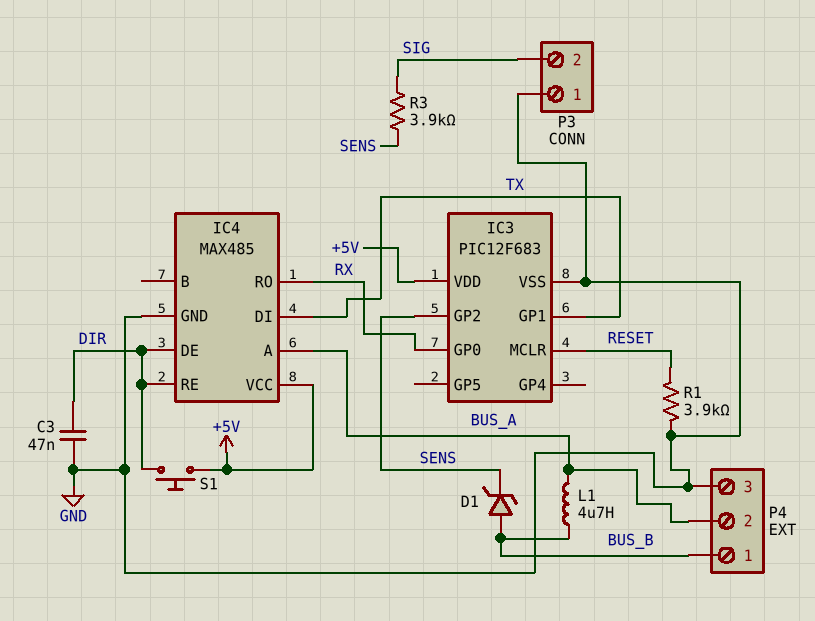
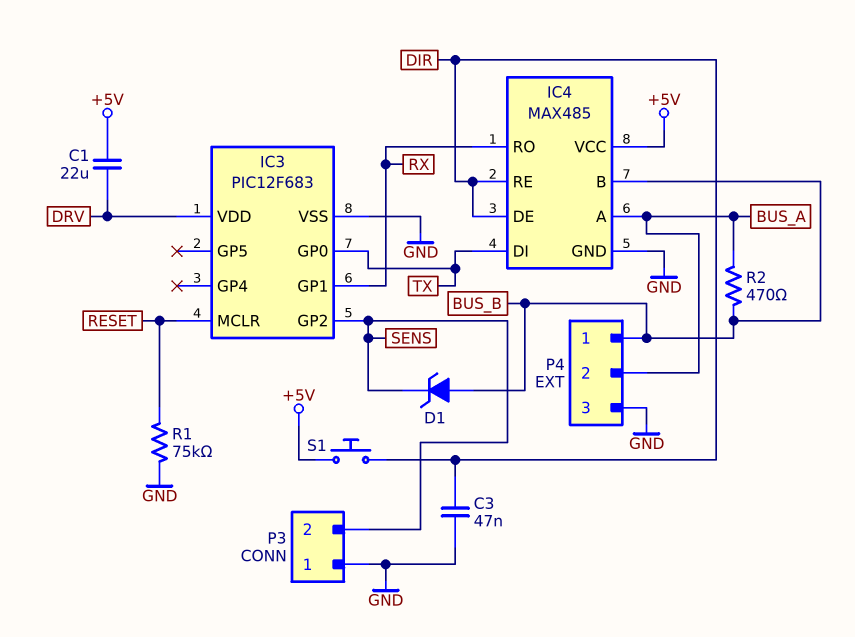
C1: none -> 22uF (+5V, DRV)
IC3 pin GP0: RX -> TX
IC3 pin GP1: TX -> RX
IC3 pin VDD: +5V -> DRV
IC4 pin B: none -> BUS_B
L1: 4.7uH (BUS_A, BUS_B) -> none
P3 pin 2: SIG -> SENS
R1: 3.9k (GND, RESET) -> 75k (GND, RESET)
R2: none -> 470 (BUS_A, BUS_B)
R3: 3.9k (SENS, SIG) -> none

